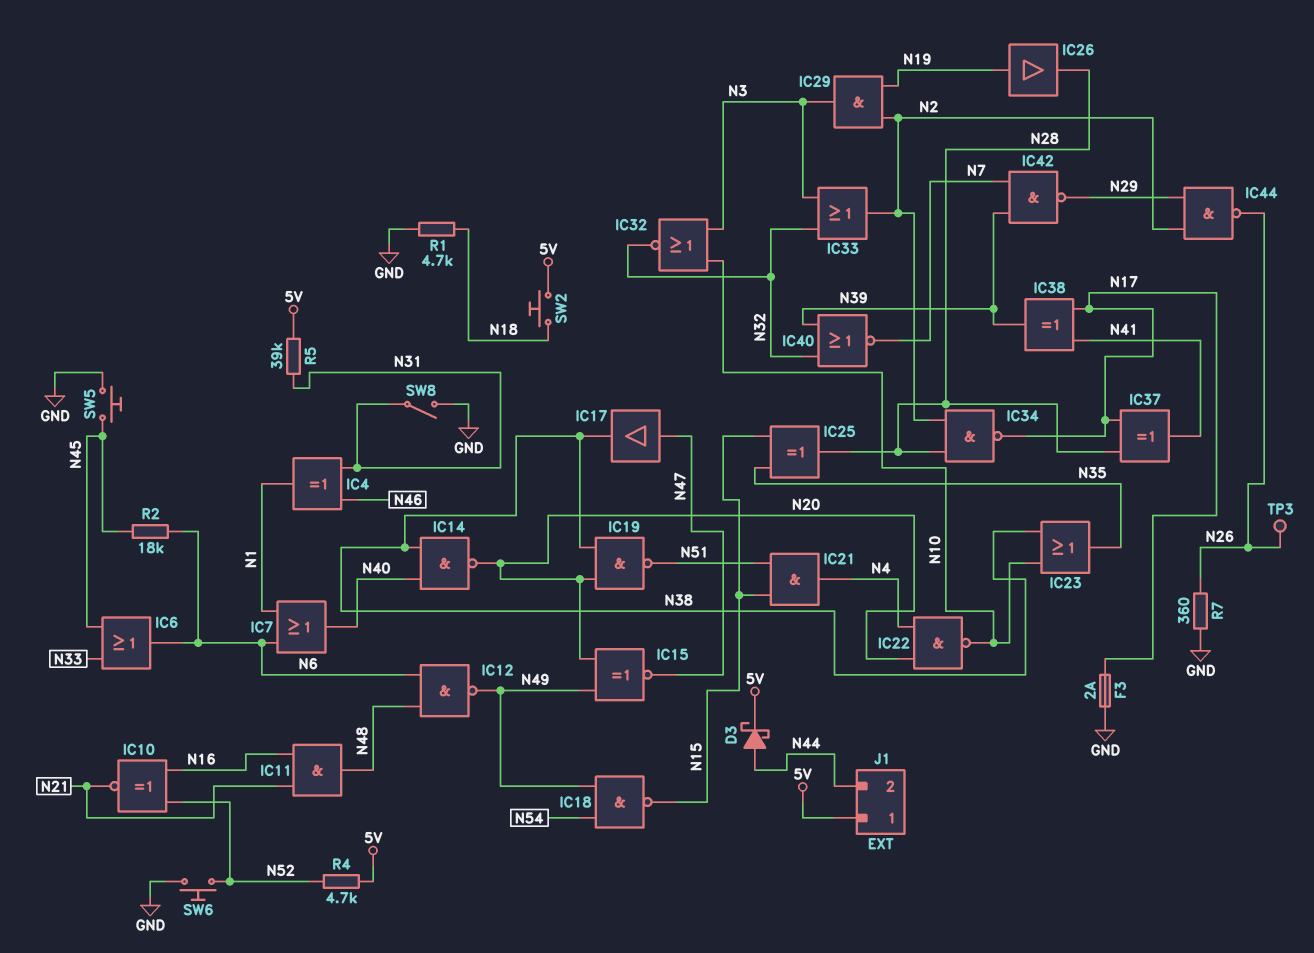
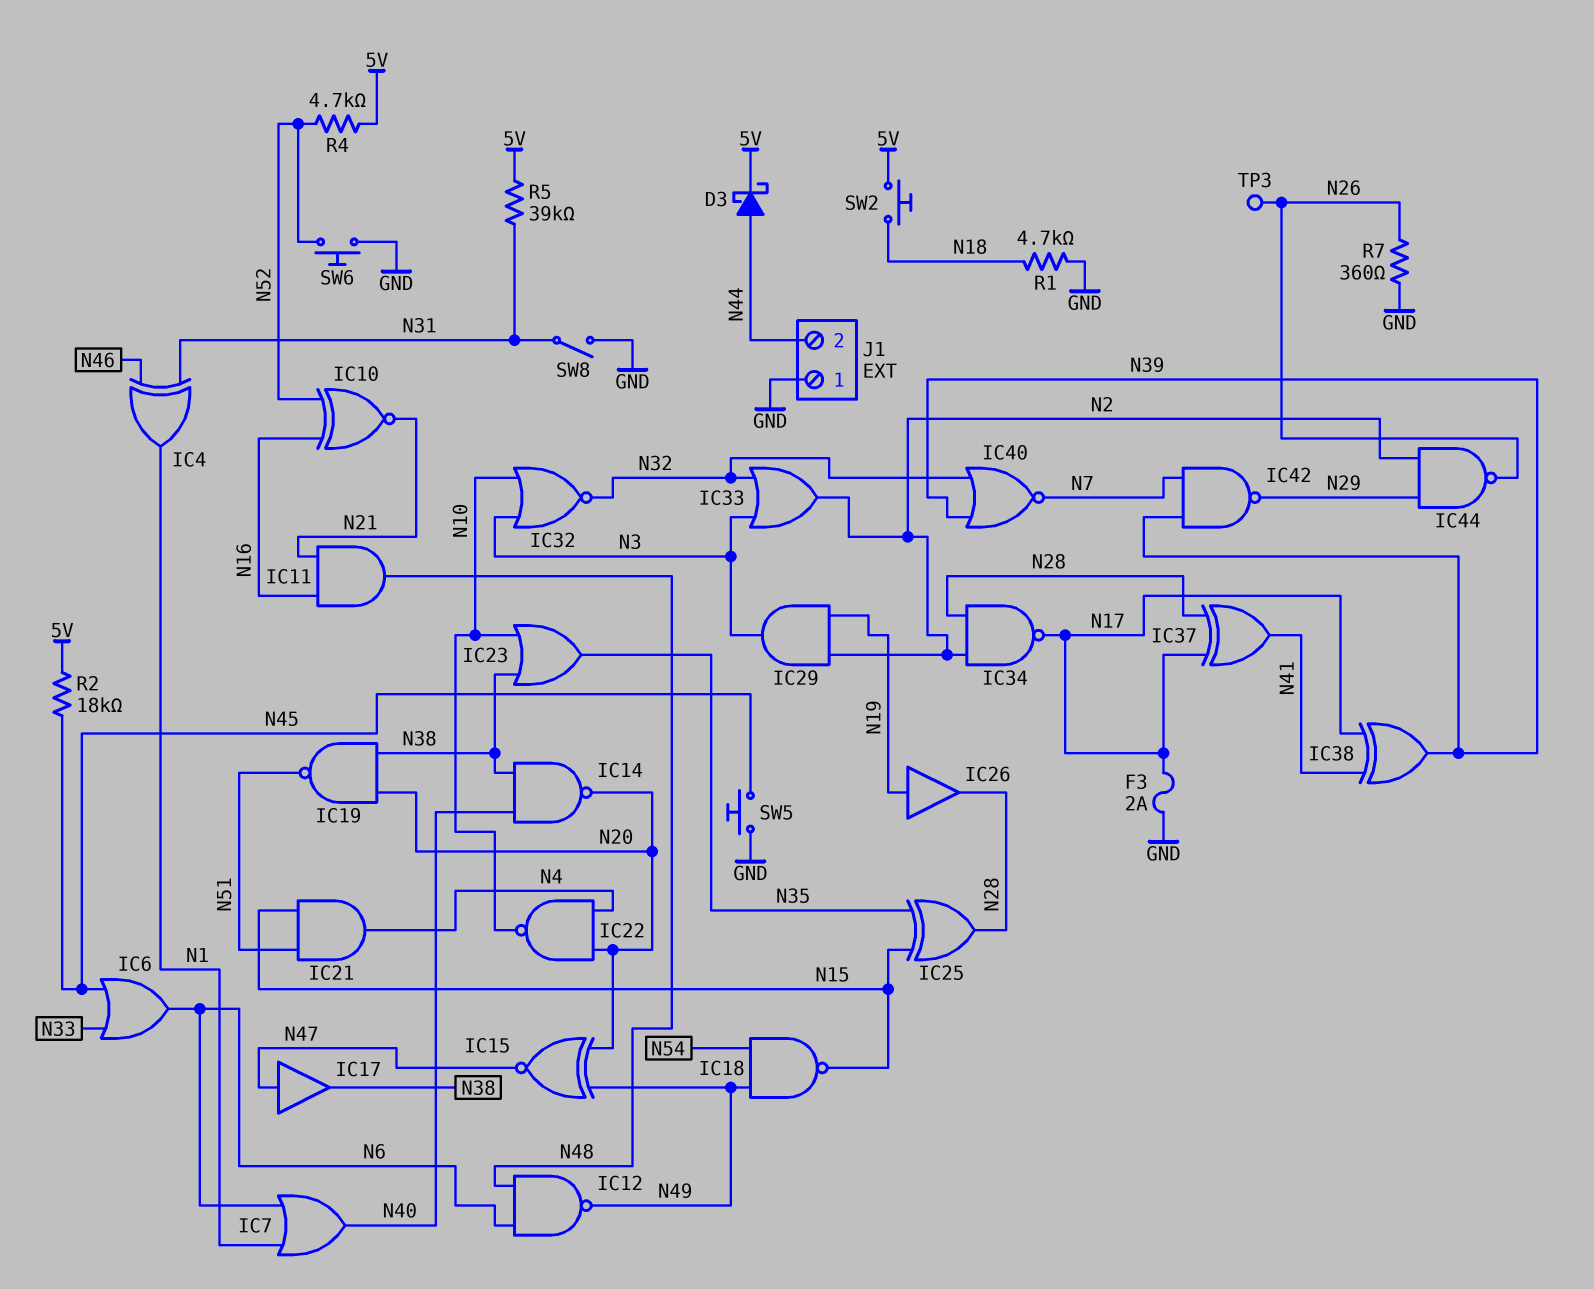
J1 pin 1: 5V -> GND
R2: 18k (N6, N45) -> 18k (5V, N45)

